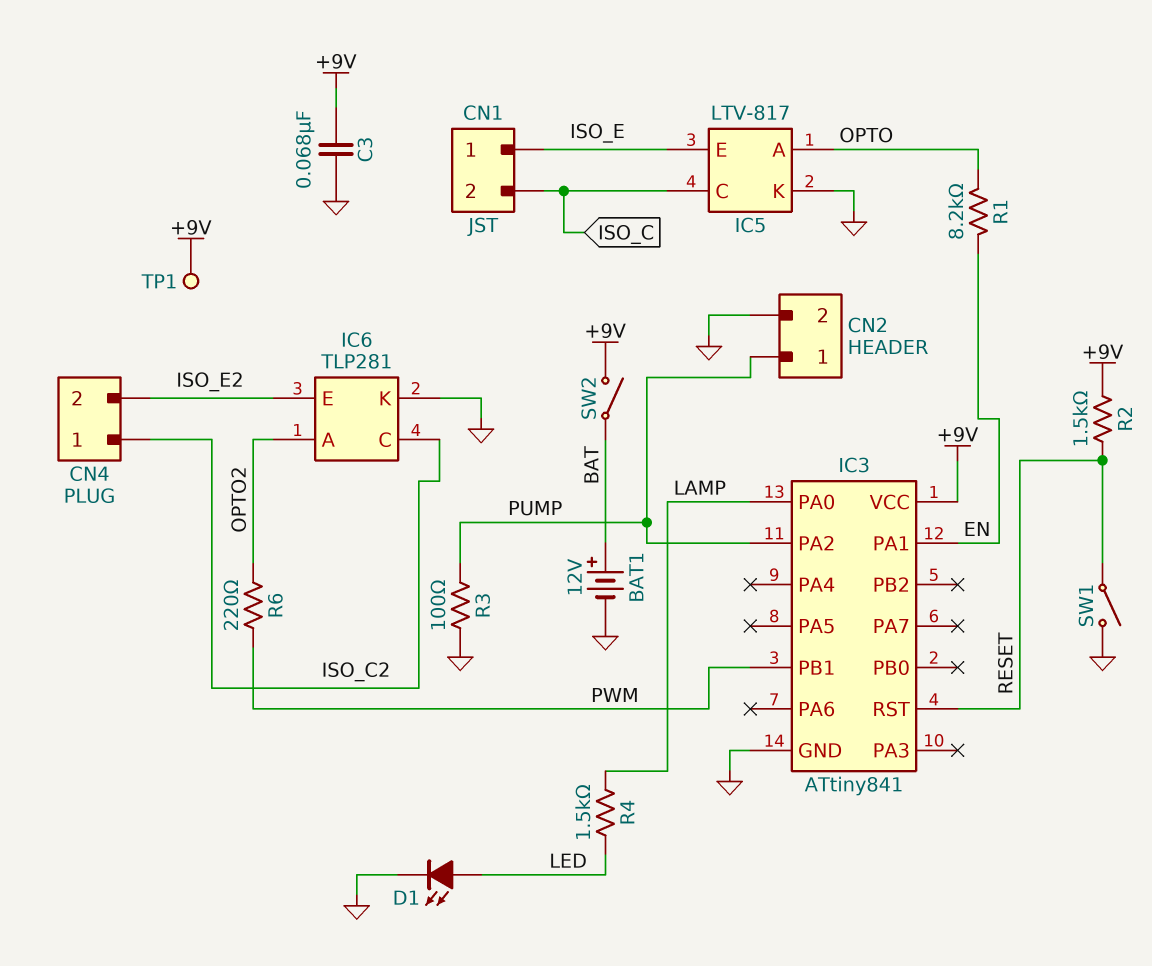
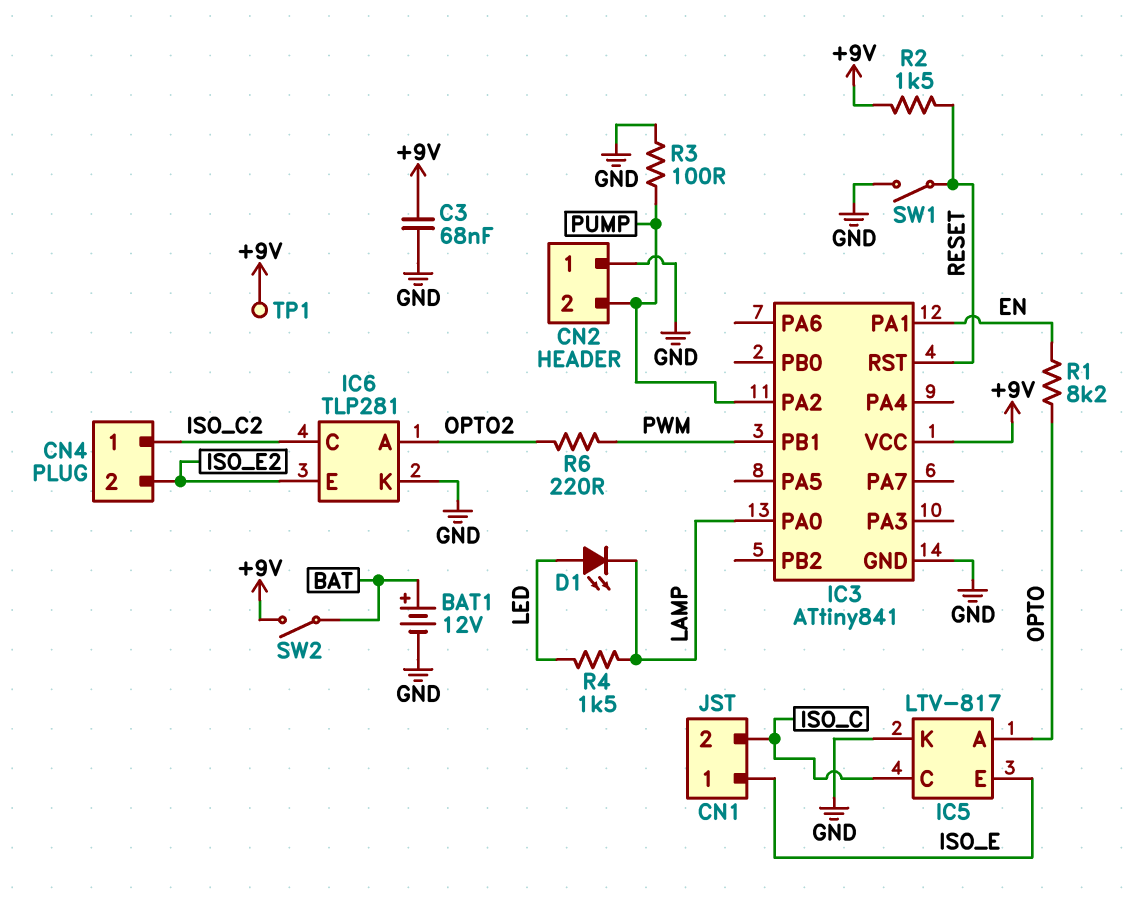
CN2 pin 1: PUMP -> GND
CN2 pin 2: GND -> PUMP
D1: LED (A LED, K GND) -> LED (A LED, K LAMP)

